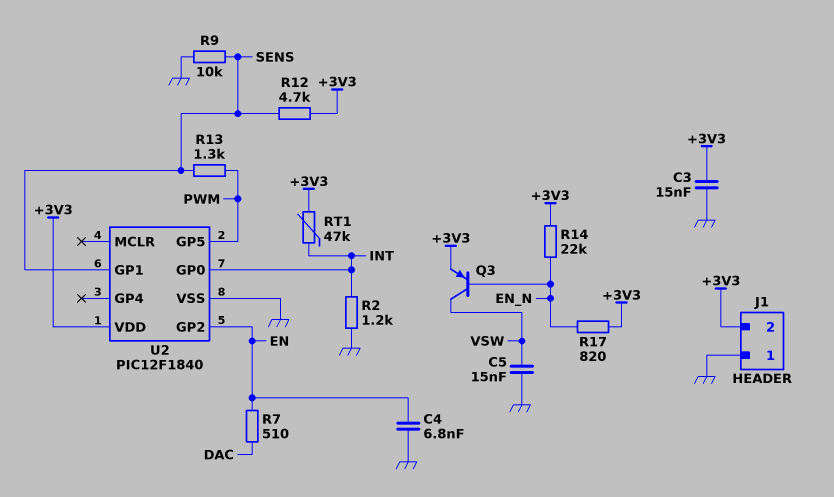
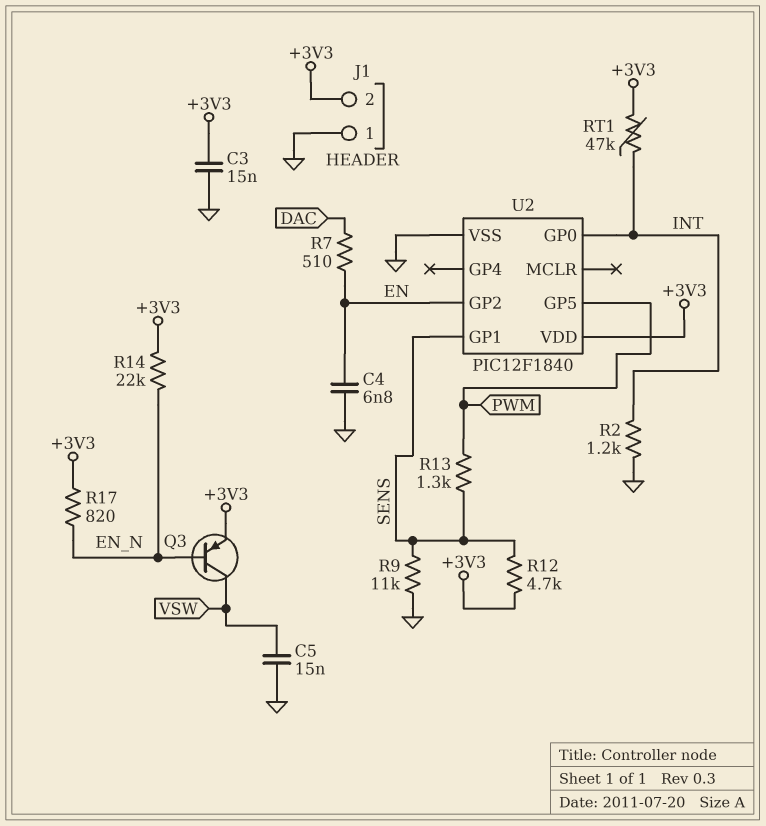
R9: 10k (GND, SENS) -> 11k (GND, SENS)

